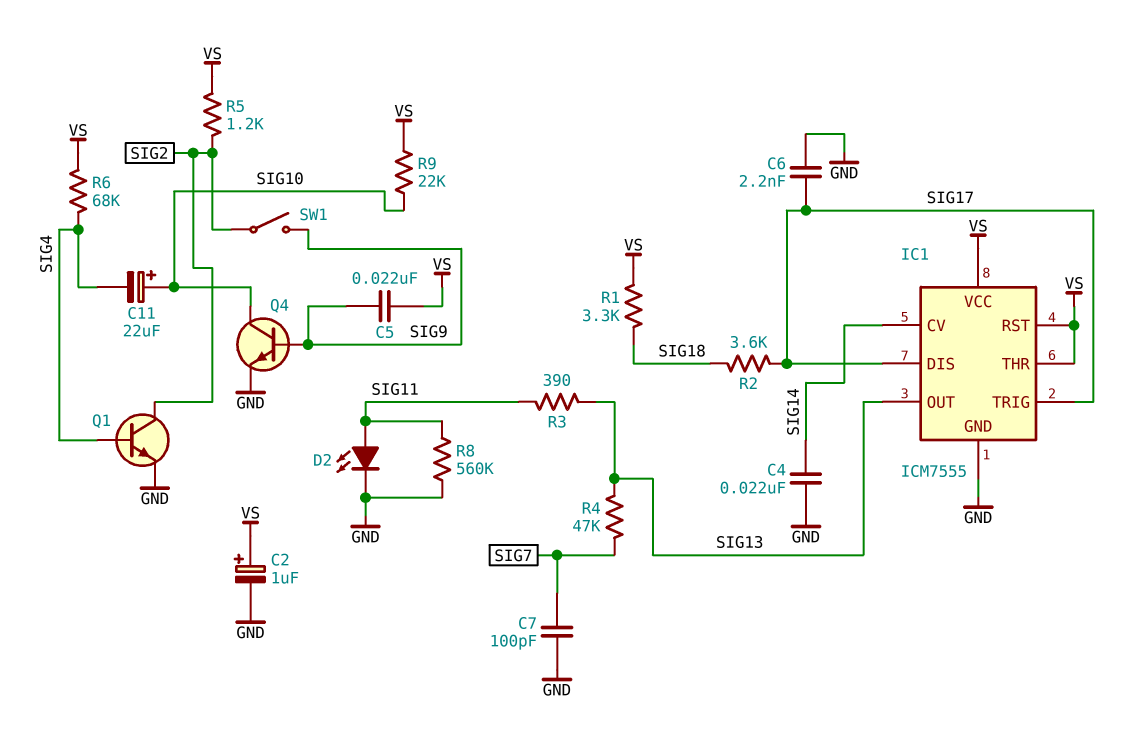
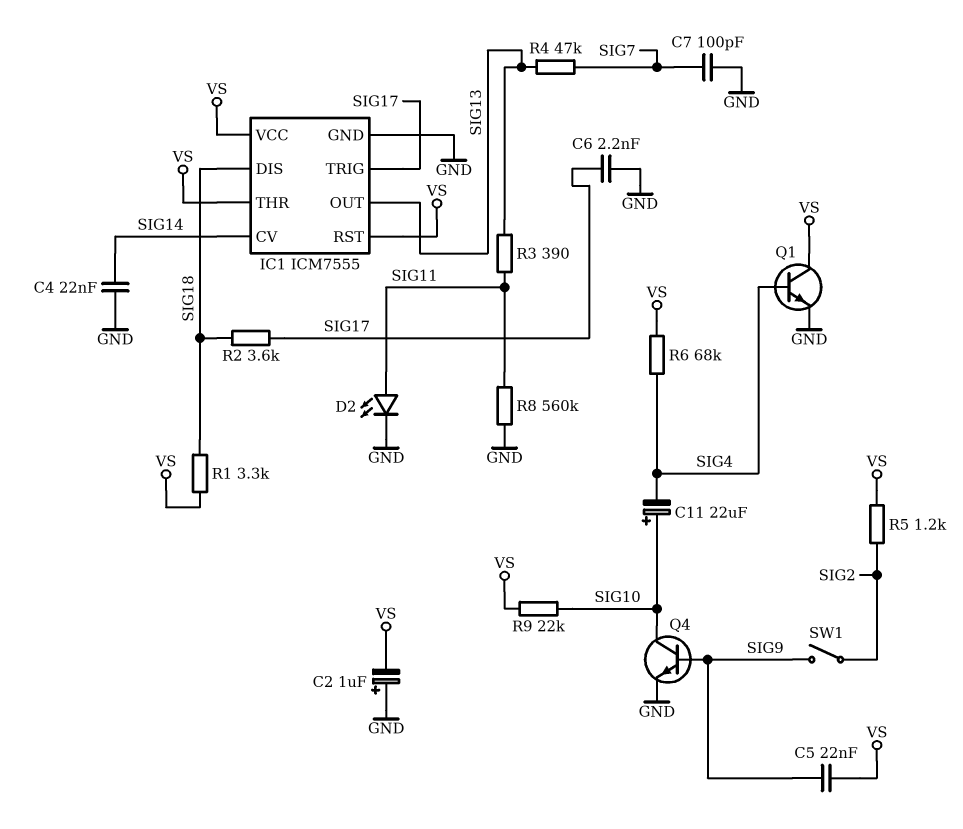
C2: 1uF (plus VS, minus GND) -> 1uF (plus GND, minus VS)
IC1 pin DIS: SIG17 -> SIG18
Q1: NPN (B SIG4, C SIG2, E GND) -> NPN (B SIG4, C VS, E GND)

